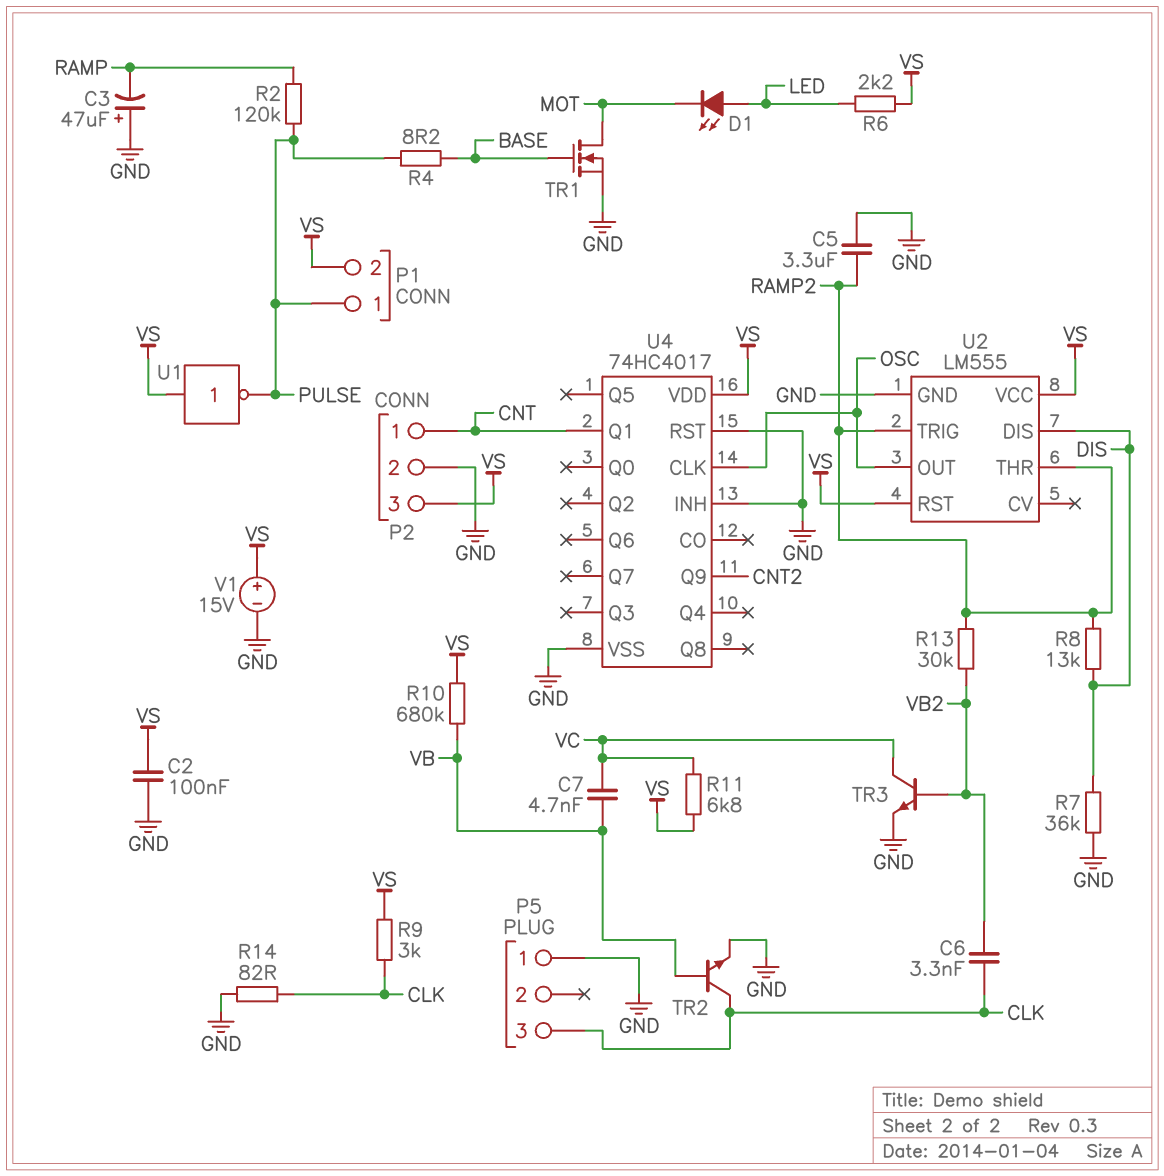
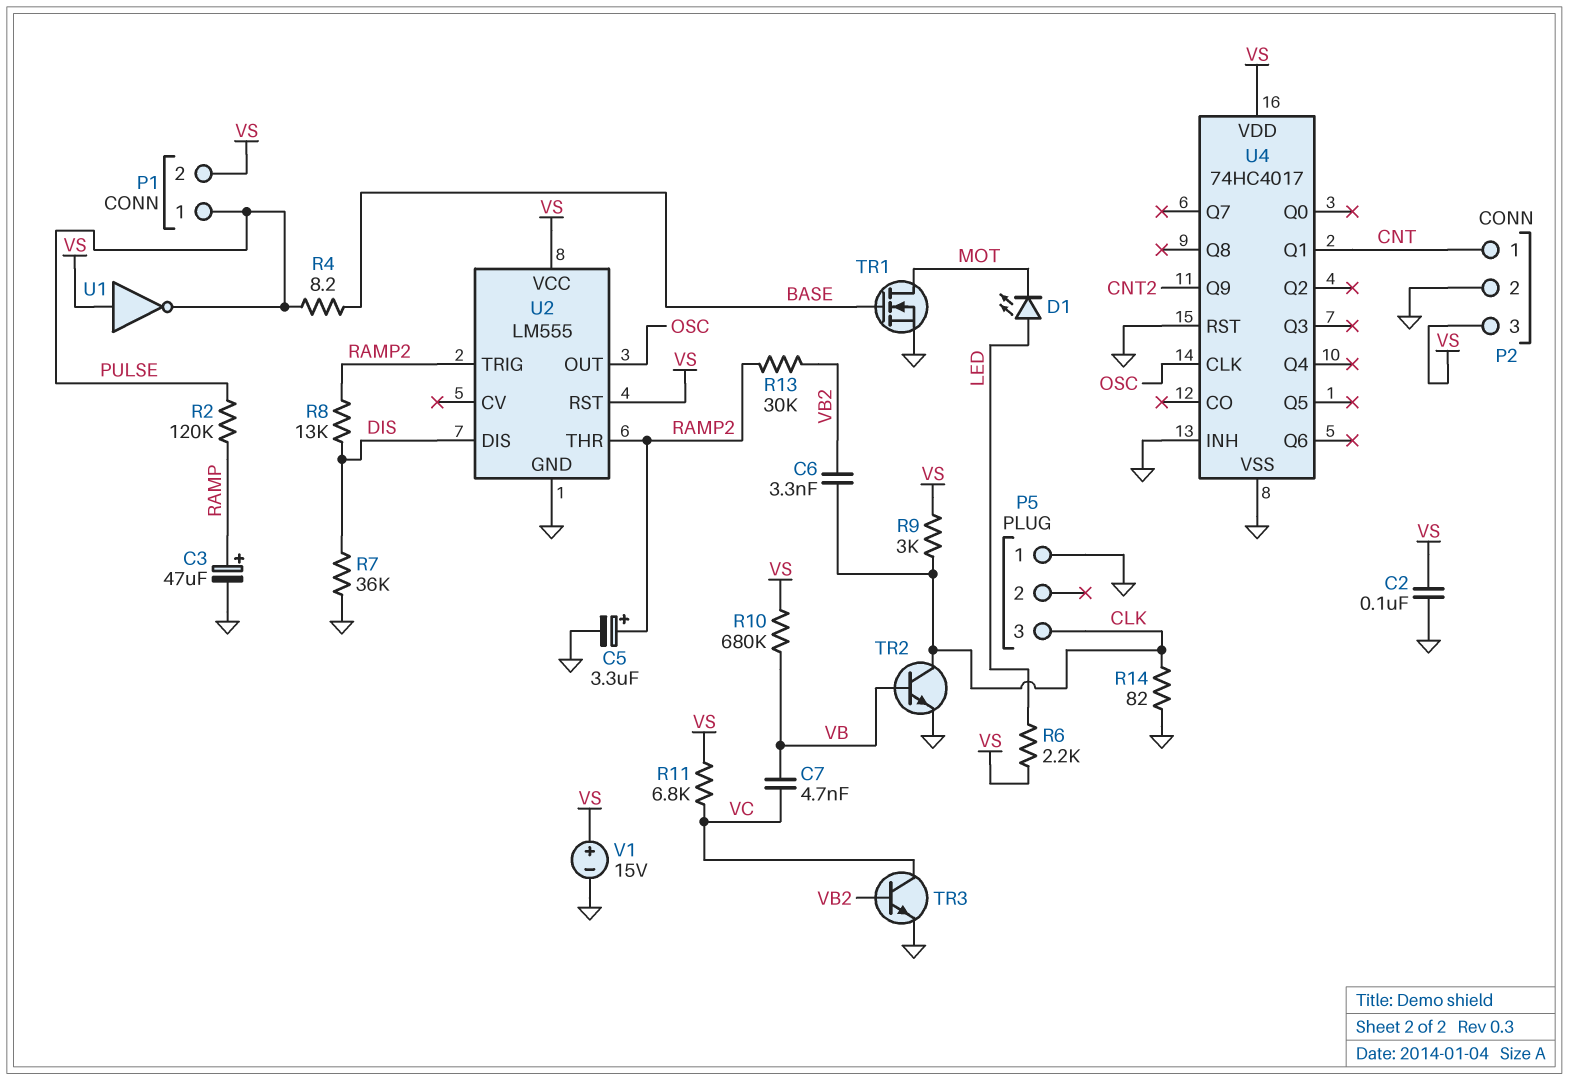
C3: 47uF (plus GND, minus RAMP) -> 47uF (plus RAMP, minus GND)
C5: 3.3uF (GND, RAMP2) -> 3.3uF (plus RAMP2, minus GND)

